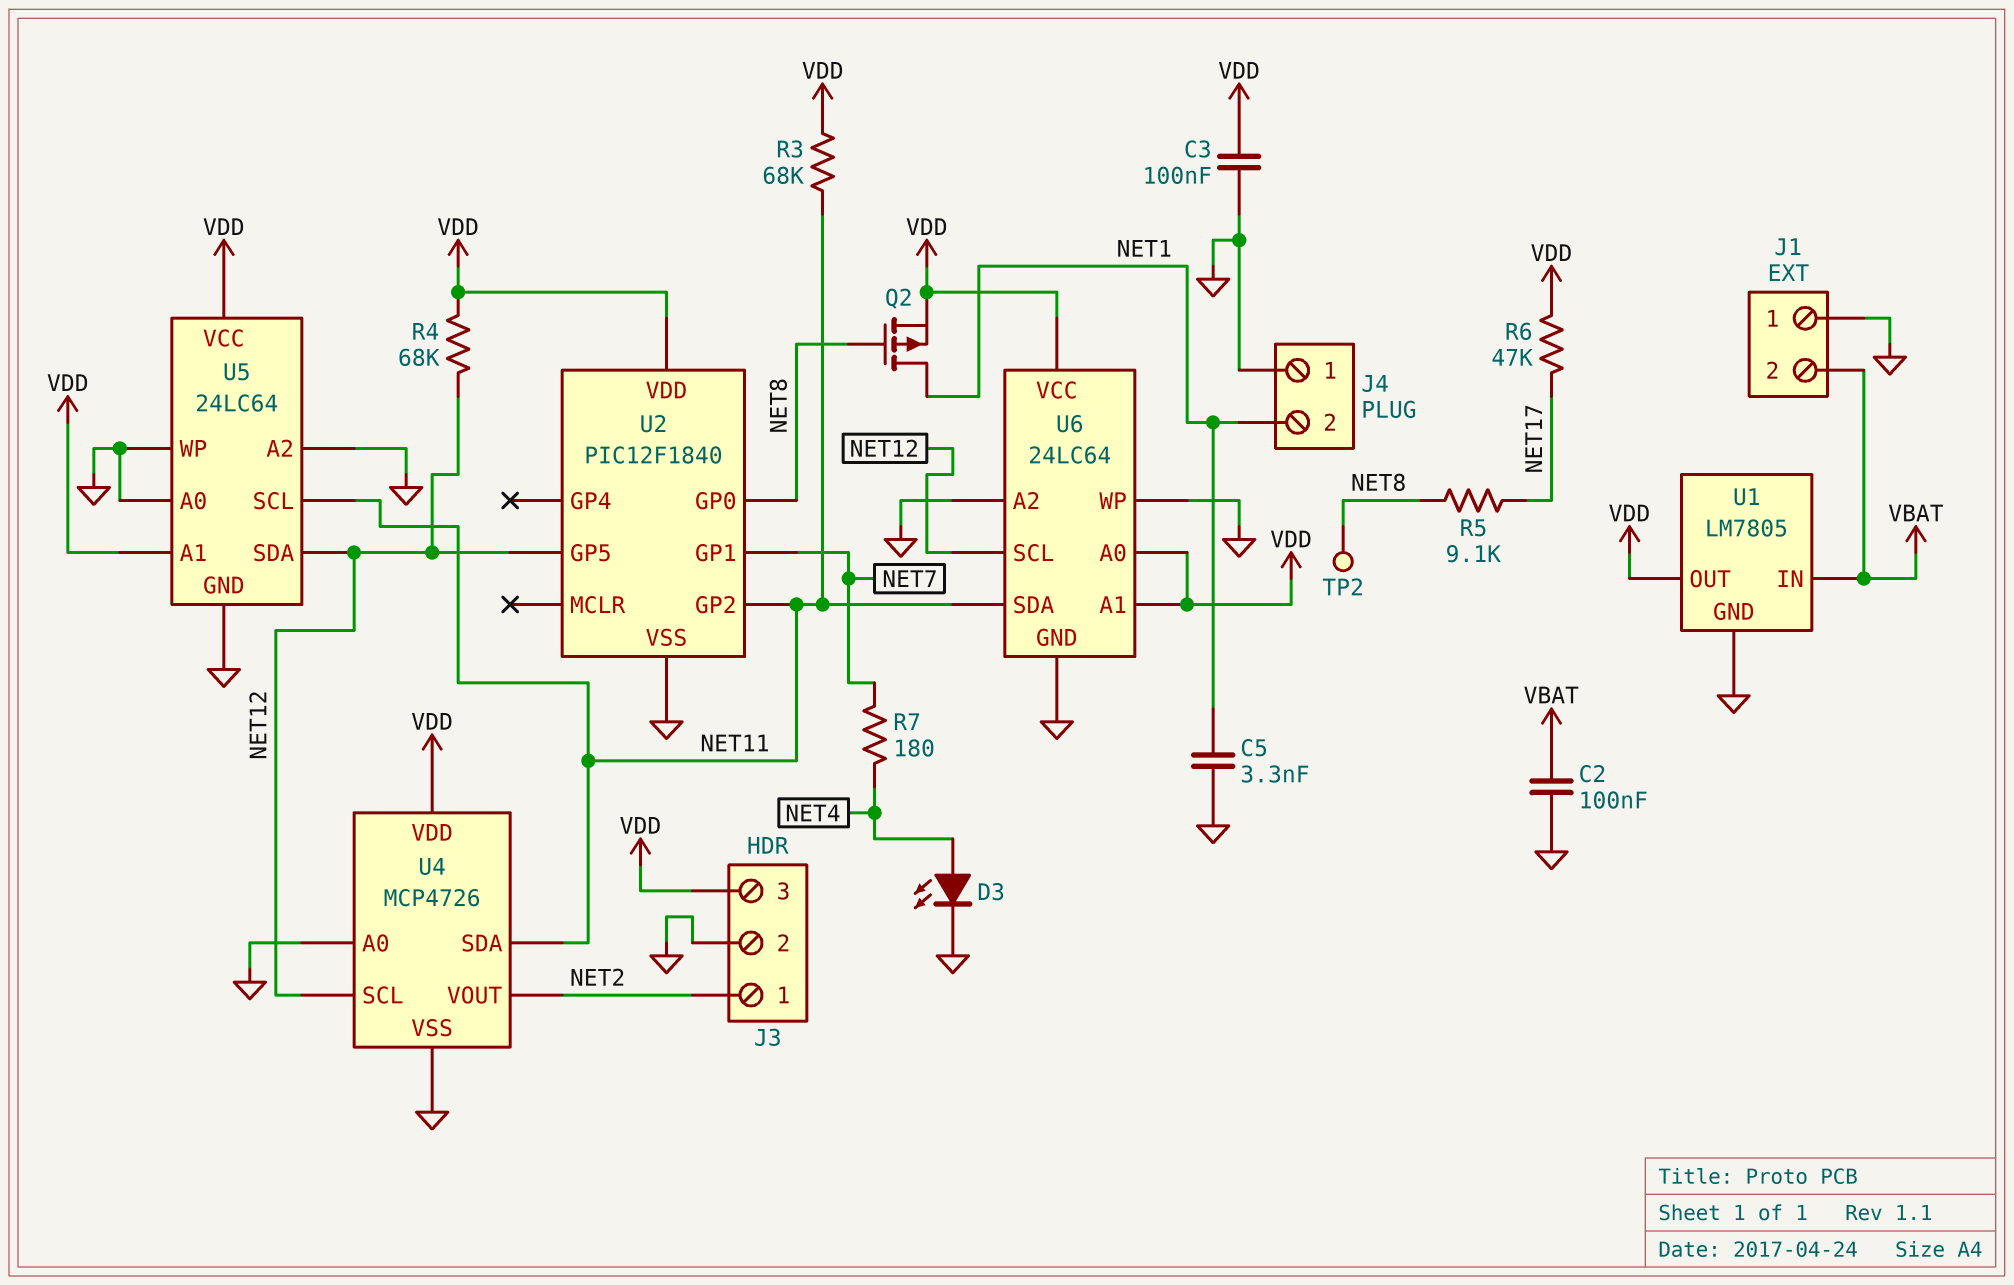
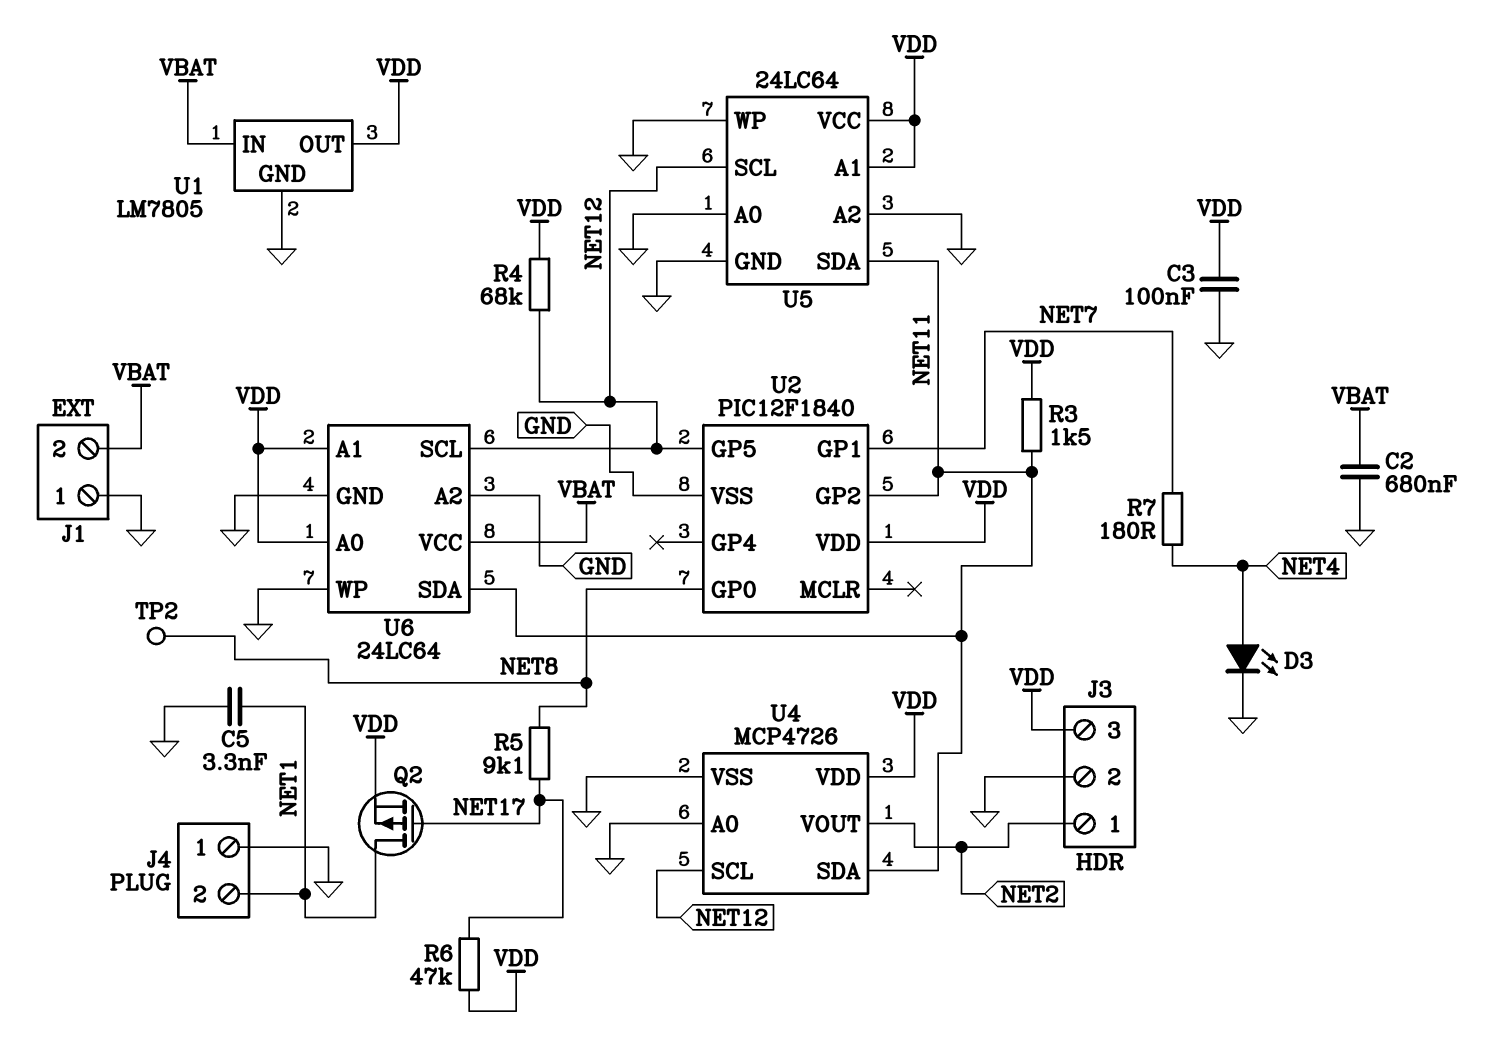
C2: 100nF (GND, VBAT) -> 680nF (GND, VBAT)
Q2: PMOS (G NET8, D NET1, S VDD) -> PMOS (G NET17, D NET1, S VDD)
R3: 68k (NET11, VDD) -> 1.5k (NET11, VDD)
U5 pin SCL: NET11 -> NET12
U5 pin SDA: NET12 -> NET11
U6 pin VCC: VDD -> VBAT

